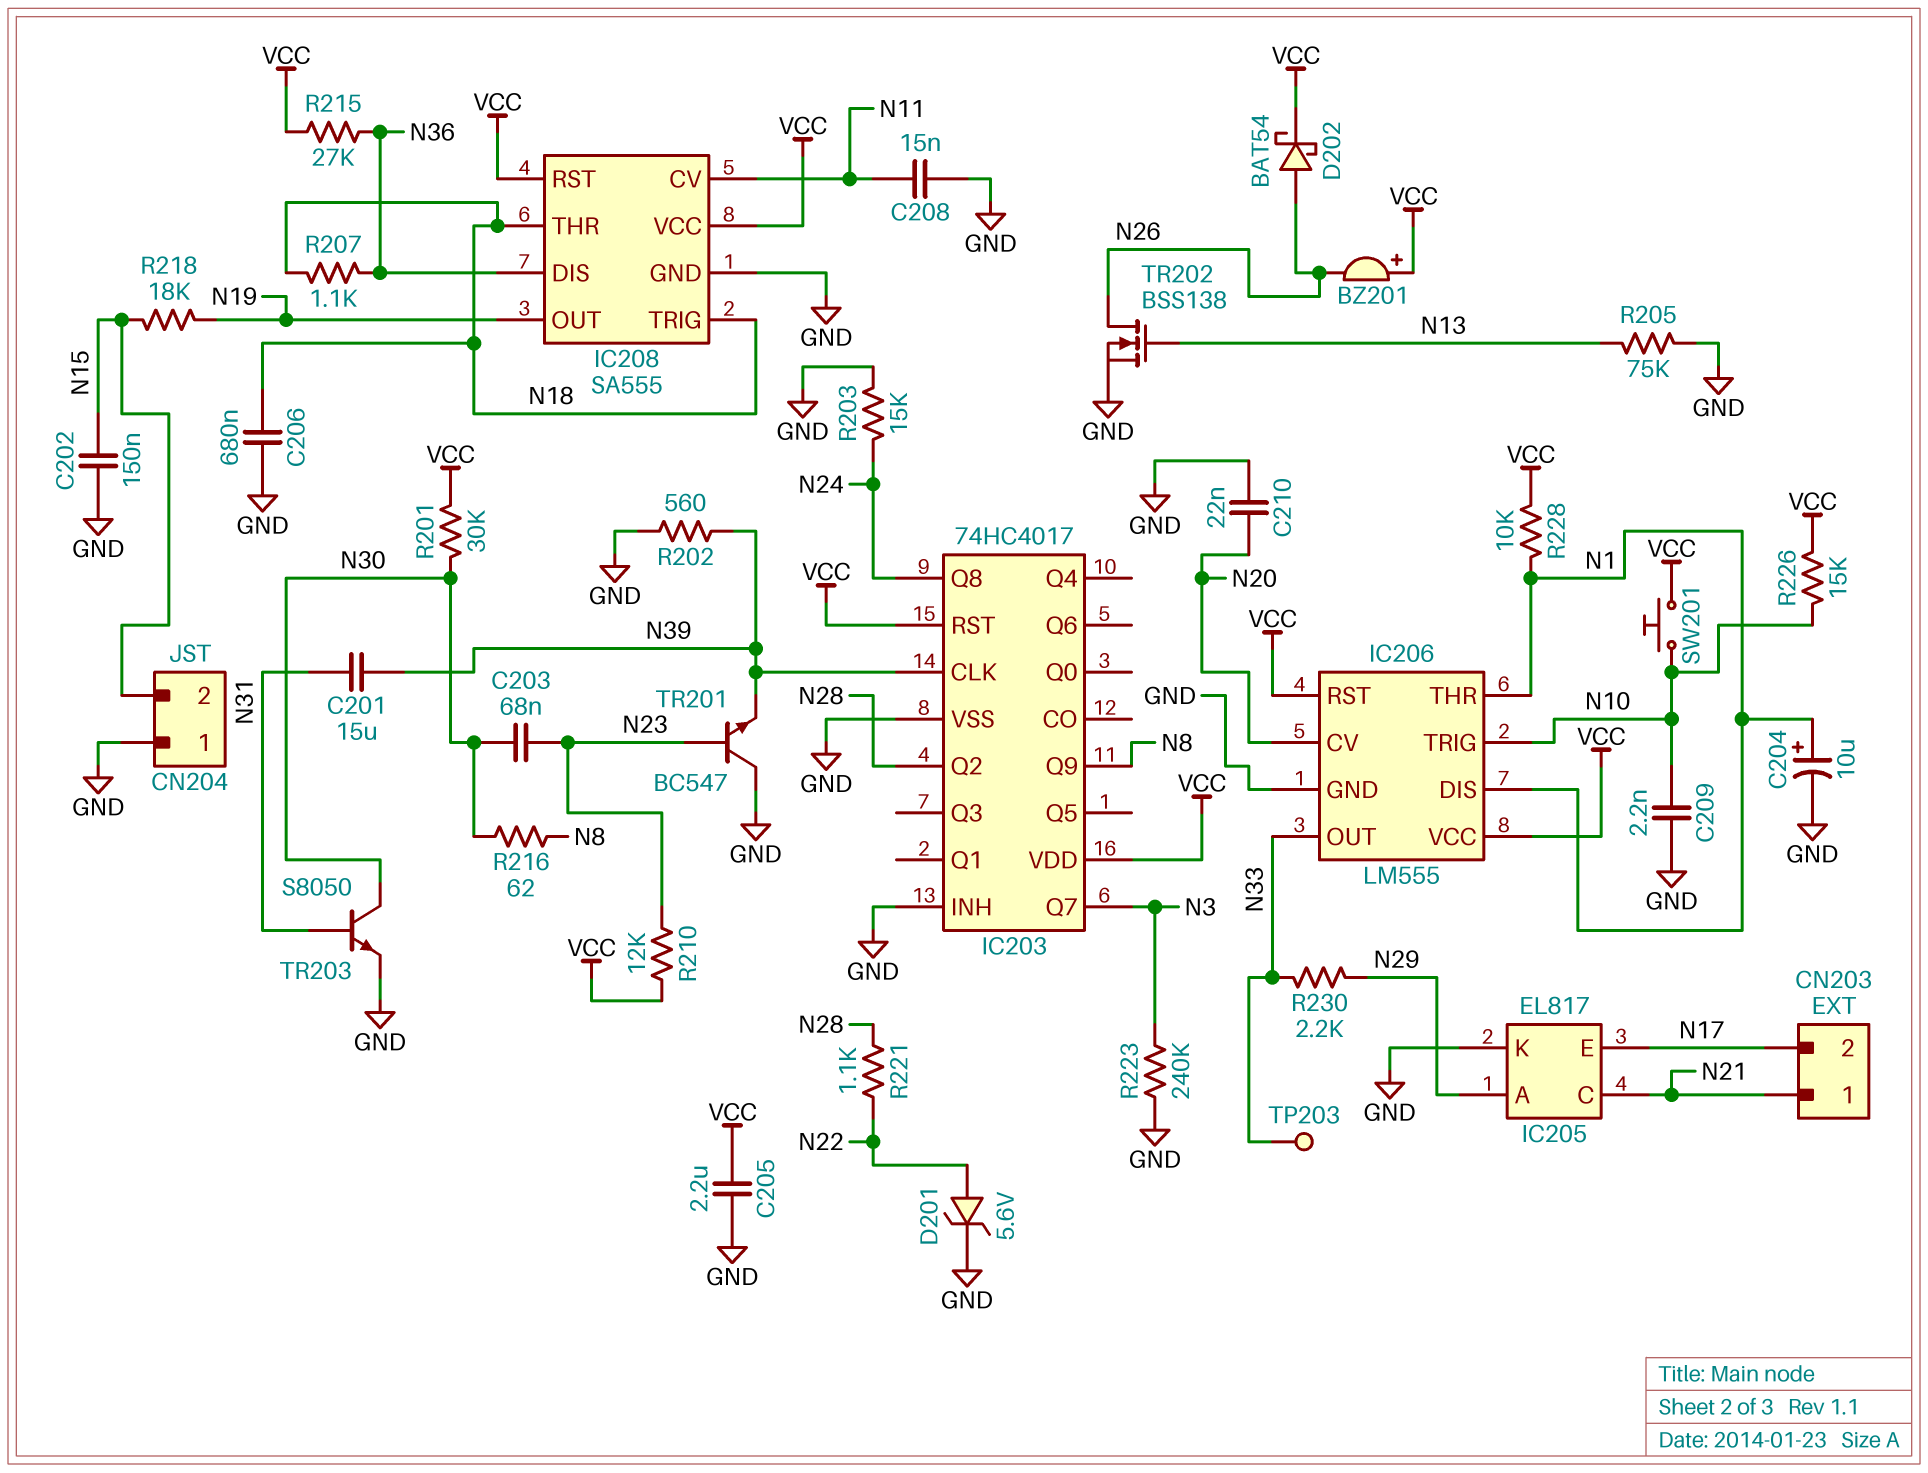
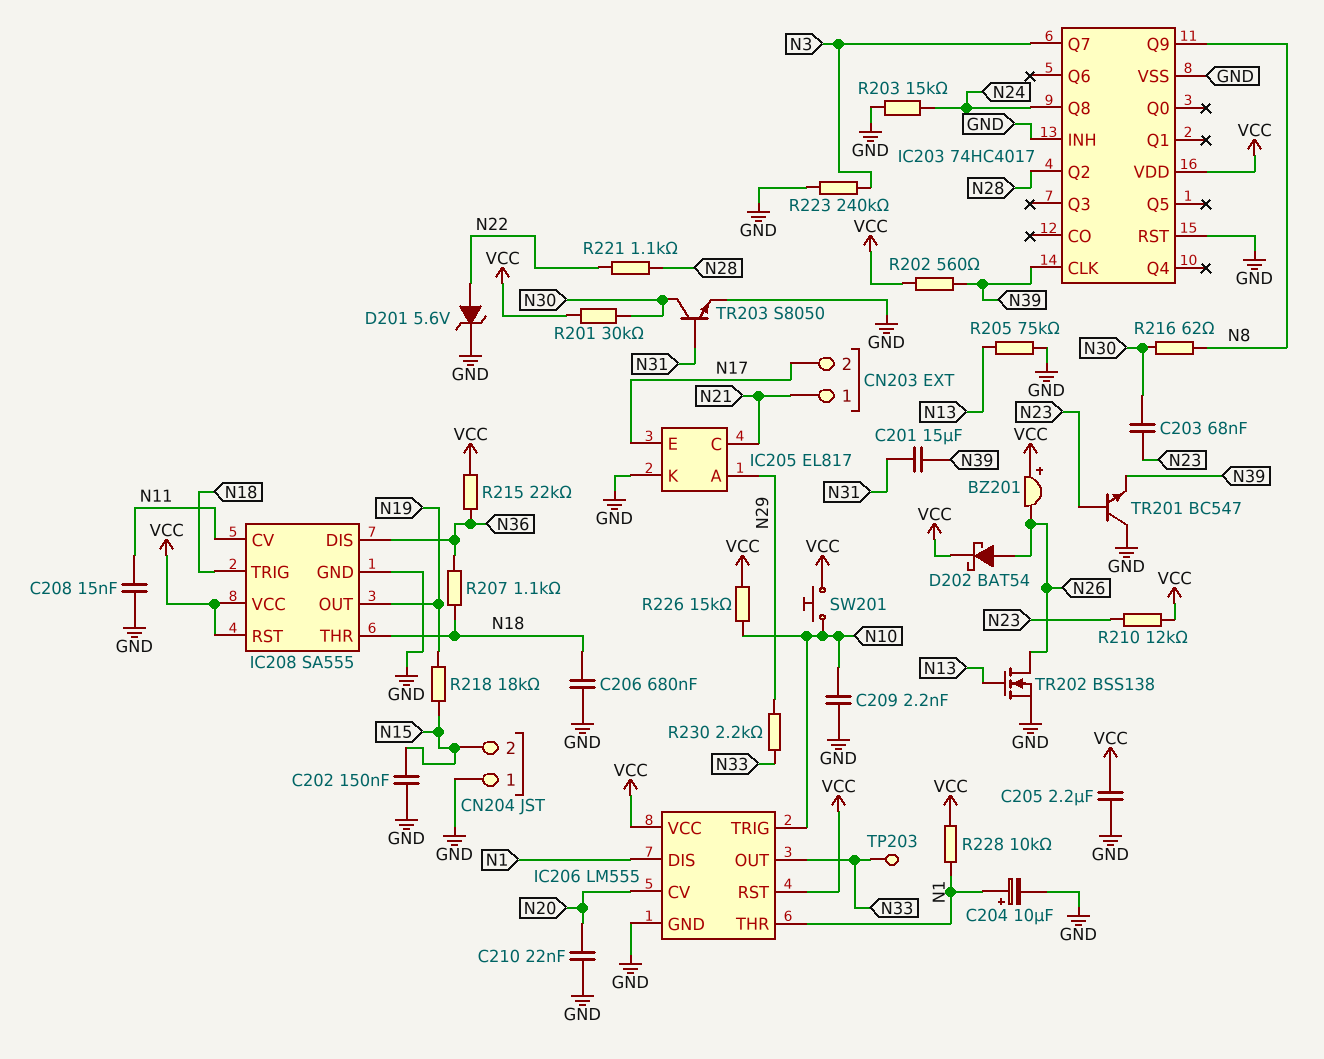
IC203 pin RST: VCC -> GND
R202: 560 (GND, N39) -> 560 (N39, VCC)
R215: 27k (N36, VCC) -> 22k (N36, VCC)

